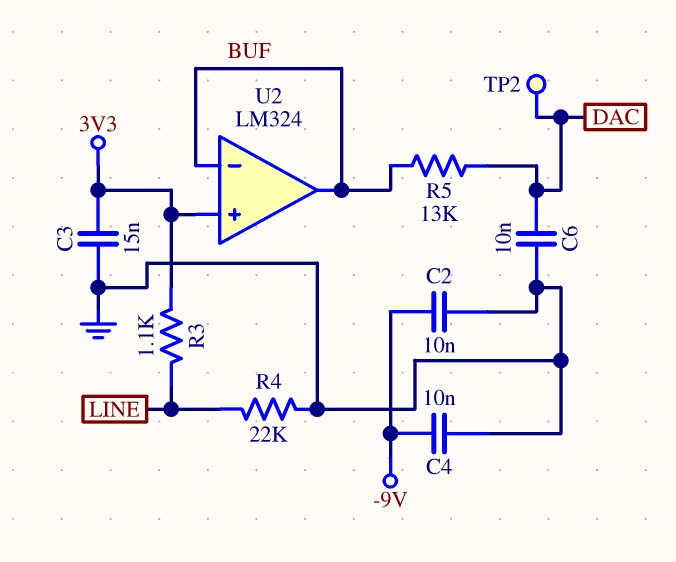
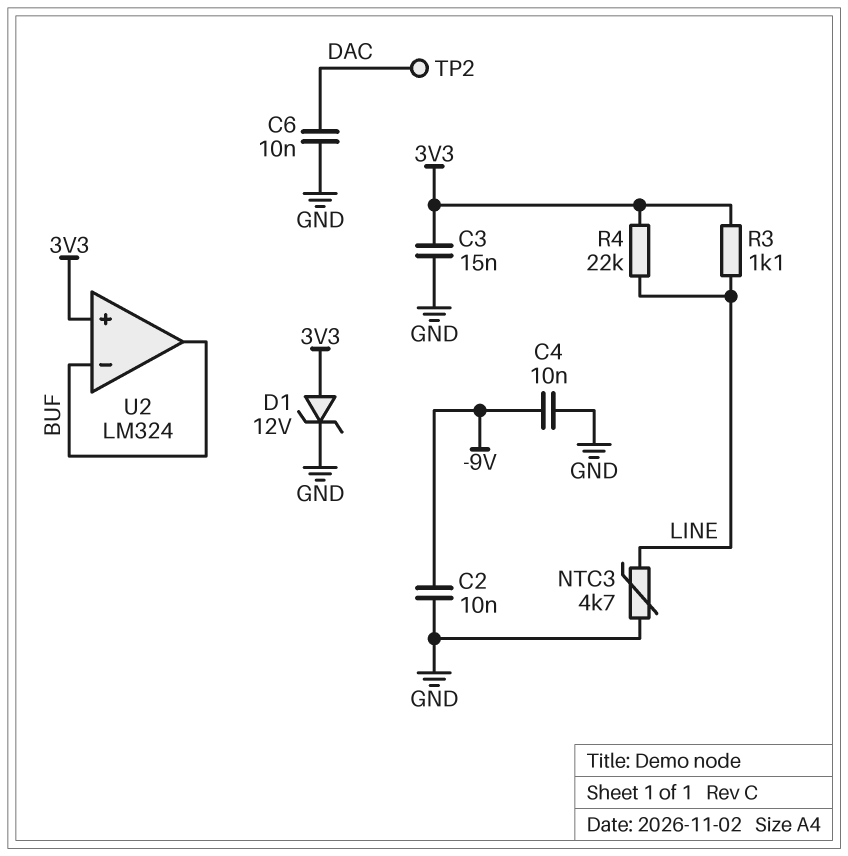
D1: none -> zener 12V (A 3V3, K GND)
NTC3: none -> 4.7k (GND, LINE)
R4: 22k (GND, LINE) -> 22k (3V3, LINE)
R5: 13k (BUF, DAC) -> none

